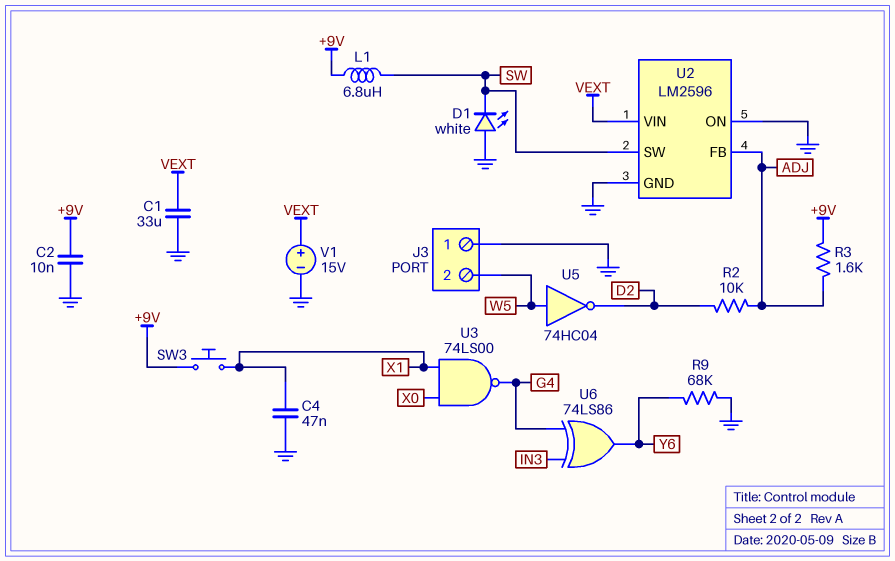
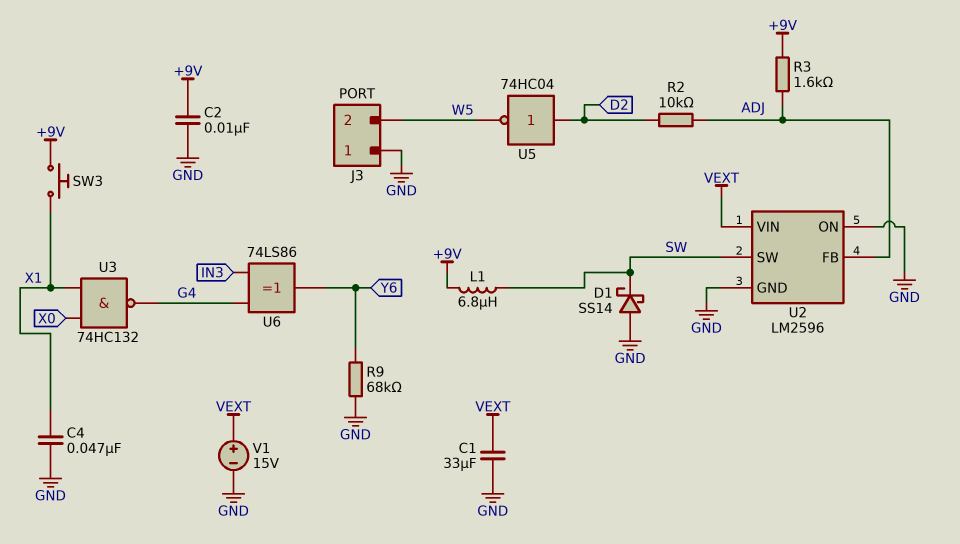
D1: LED white (A GND, K SW) -> schottky SS14 (A GND, K SW)
U3: NAND 74LS00 (in X0, in X1, out G4) -> NAND 74HC132 (in X0, in X1, out G4)
U5: NOT 74HC04 (in W5, out D2) -> NOT 74HC04 (in D2, out W5)

